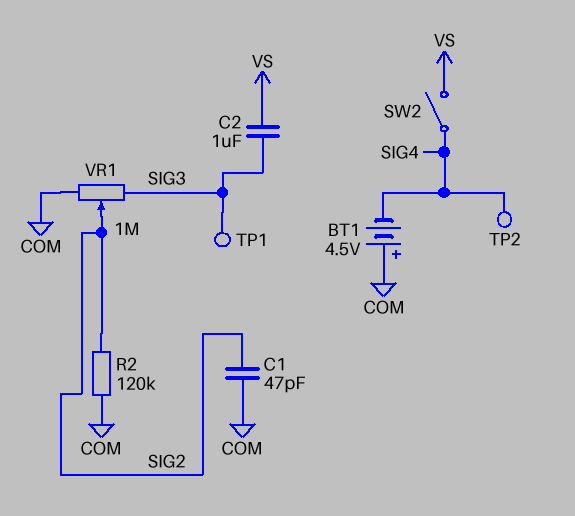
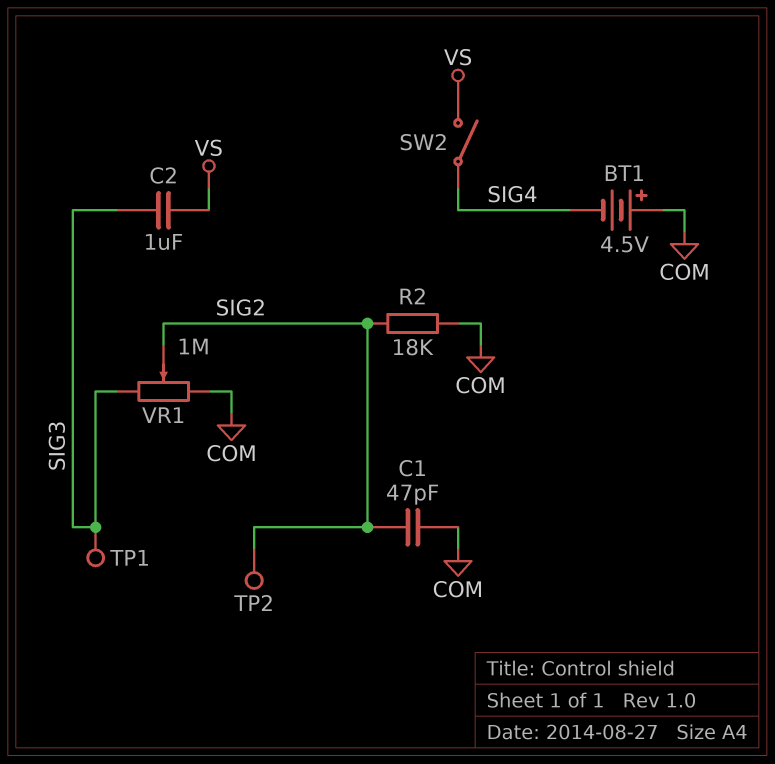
R2: 120k (COM, SIG2) -> 18k (COM, SIG2)
TP2: test point (SIG4) -> test point (SIG2)

